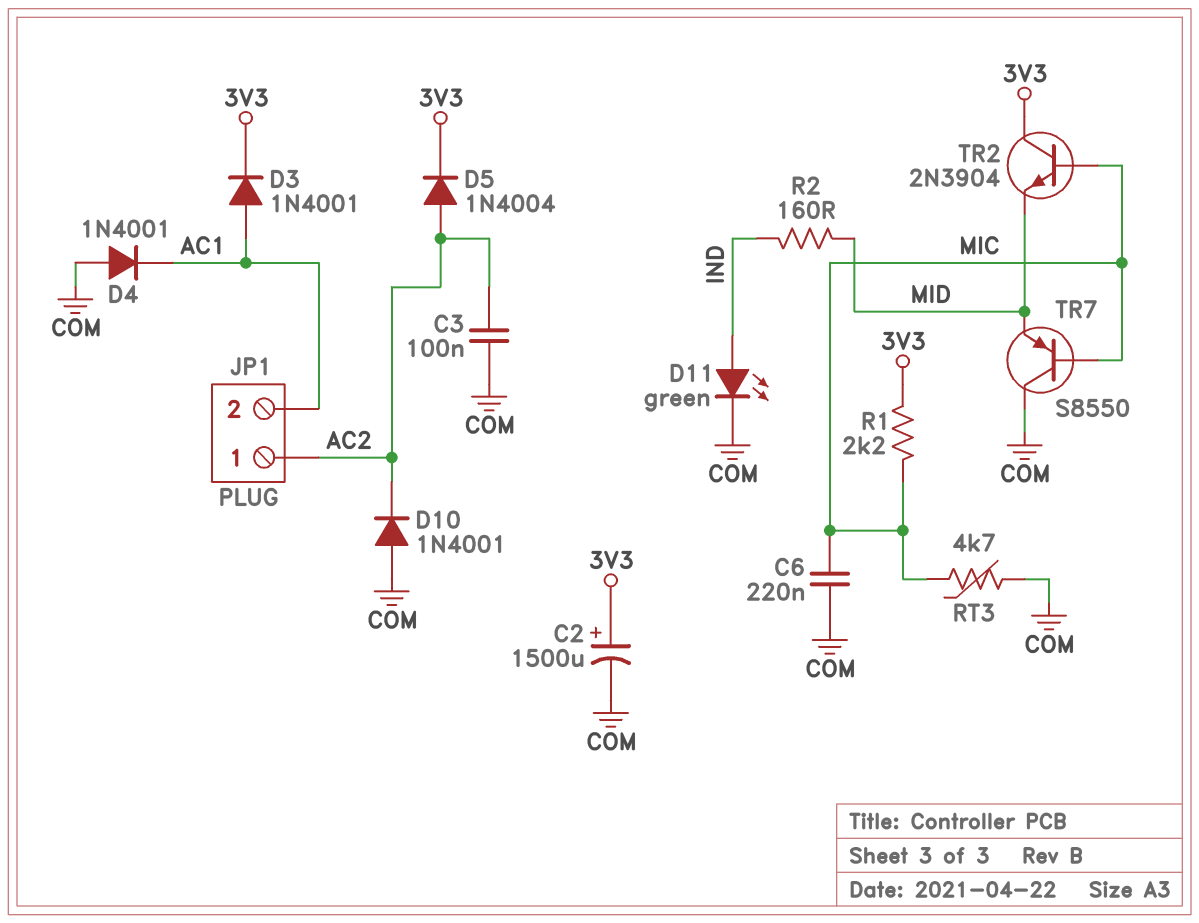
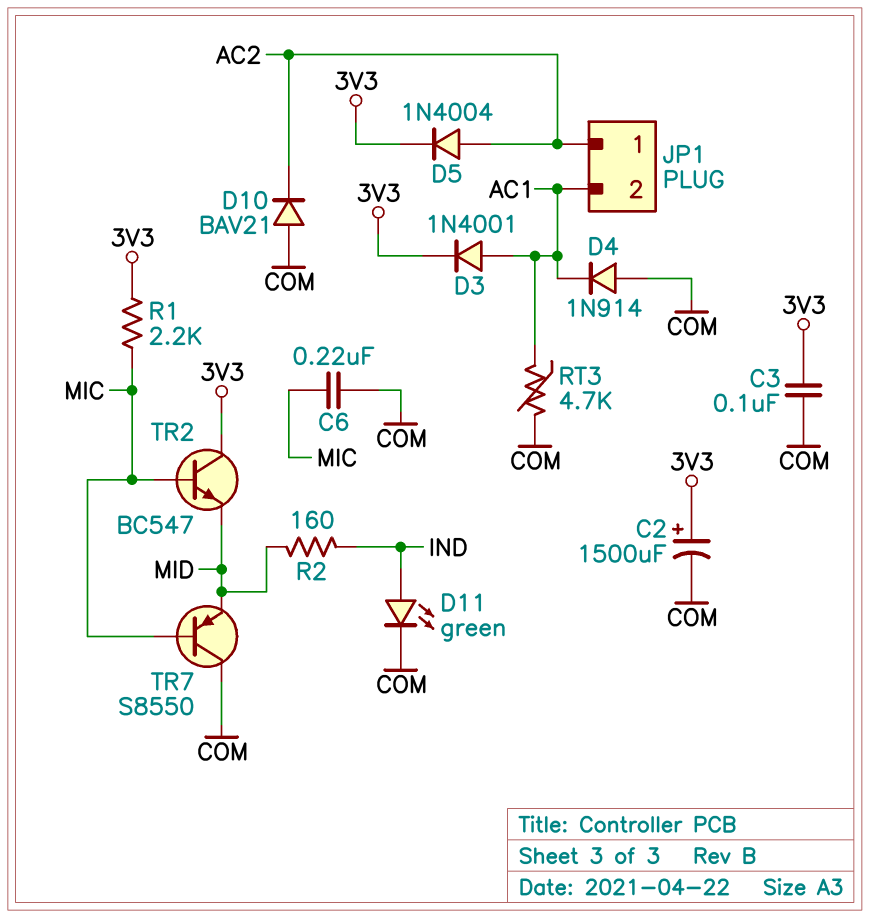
C3: 100nF (AC2, COM) -> 100nF (3V3, COM)
D4: diode 1N4001 (A COM, K AC1) -> diode 1N914 (A COM, K AC1)
D10: diode 1N4001 (A COM, K AC2) -> diode BAV21 (A COM, K AC2)
RT3: 4.7k (COM, MIC) -> 4.7k (AC1, COM)
TR2: NPN 2N3904 (B MIC, C 3V3, E MID) -> NPN BC547 (B MIC, C 3V3, E MID)

